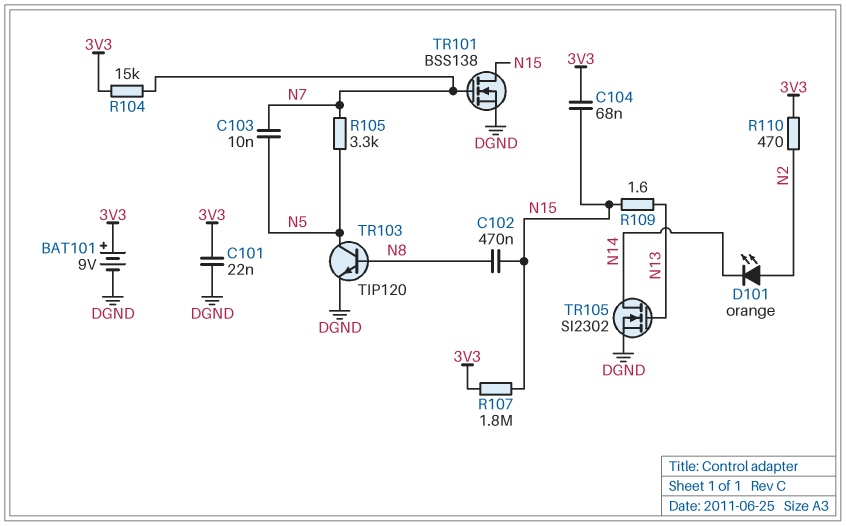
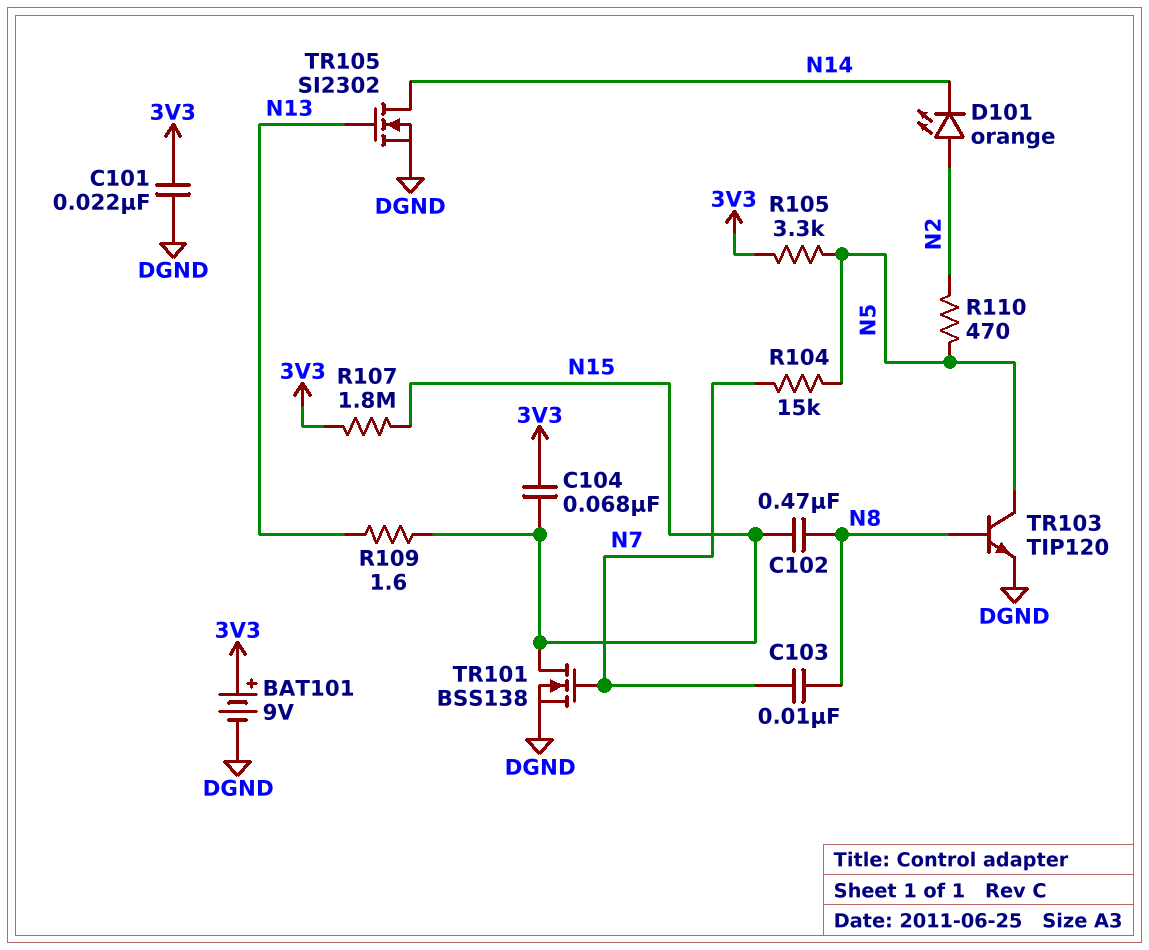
C103: 10nF (N5, N7) -> 10nF (N7, N8)
R104: 15k (3V3, N7) -> 15k (N5, N7)
R105: 3.3k (N5, N7) -> 3.3k (3V3, N5)
R110: 470 (3V3, N2) -> 470 (N2, N5)

